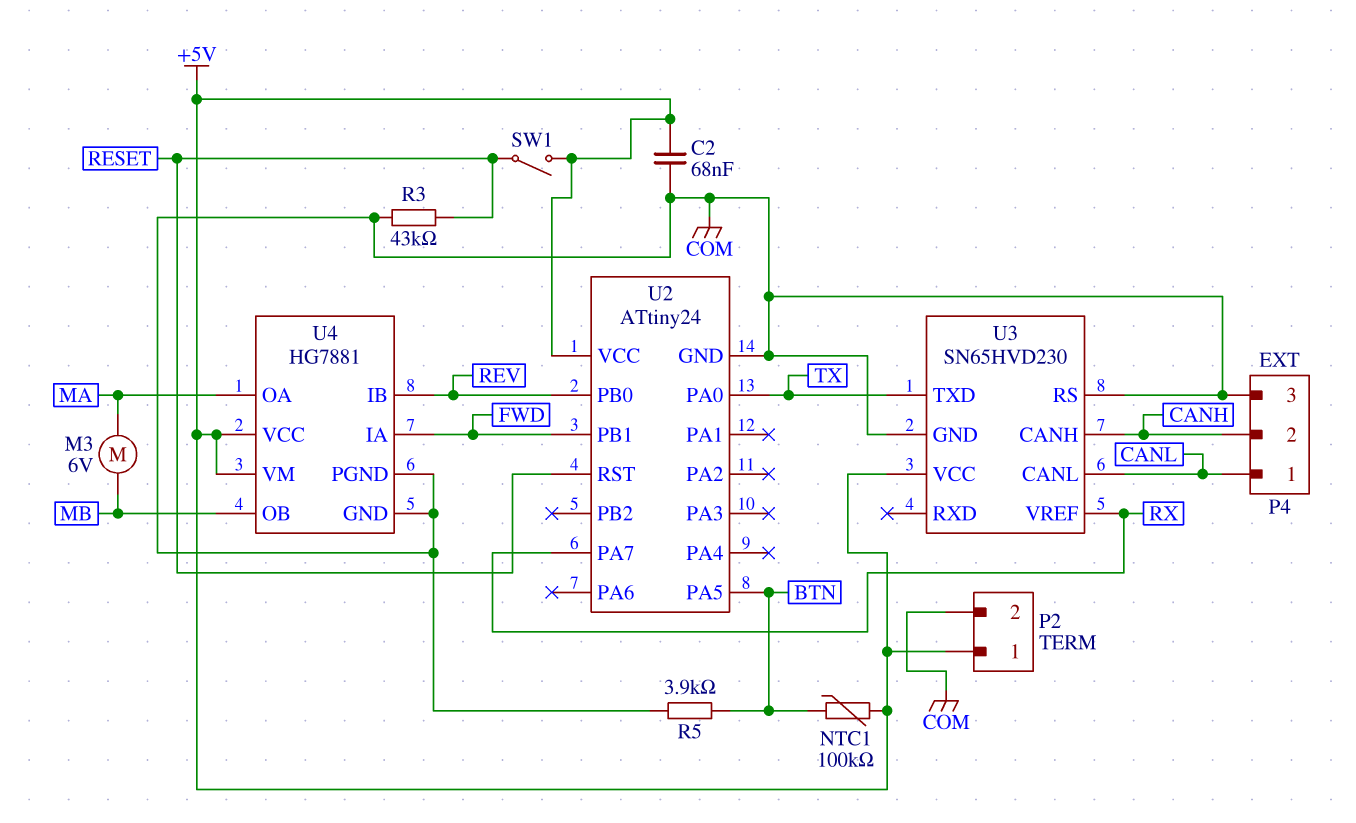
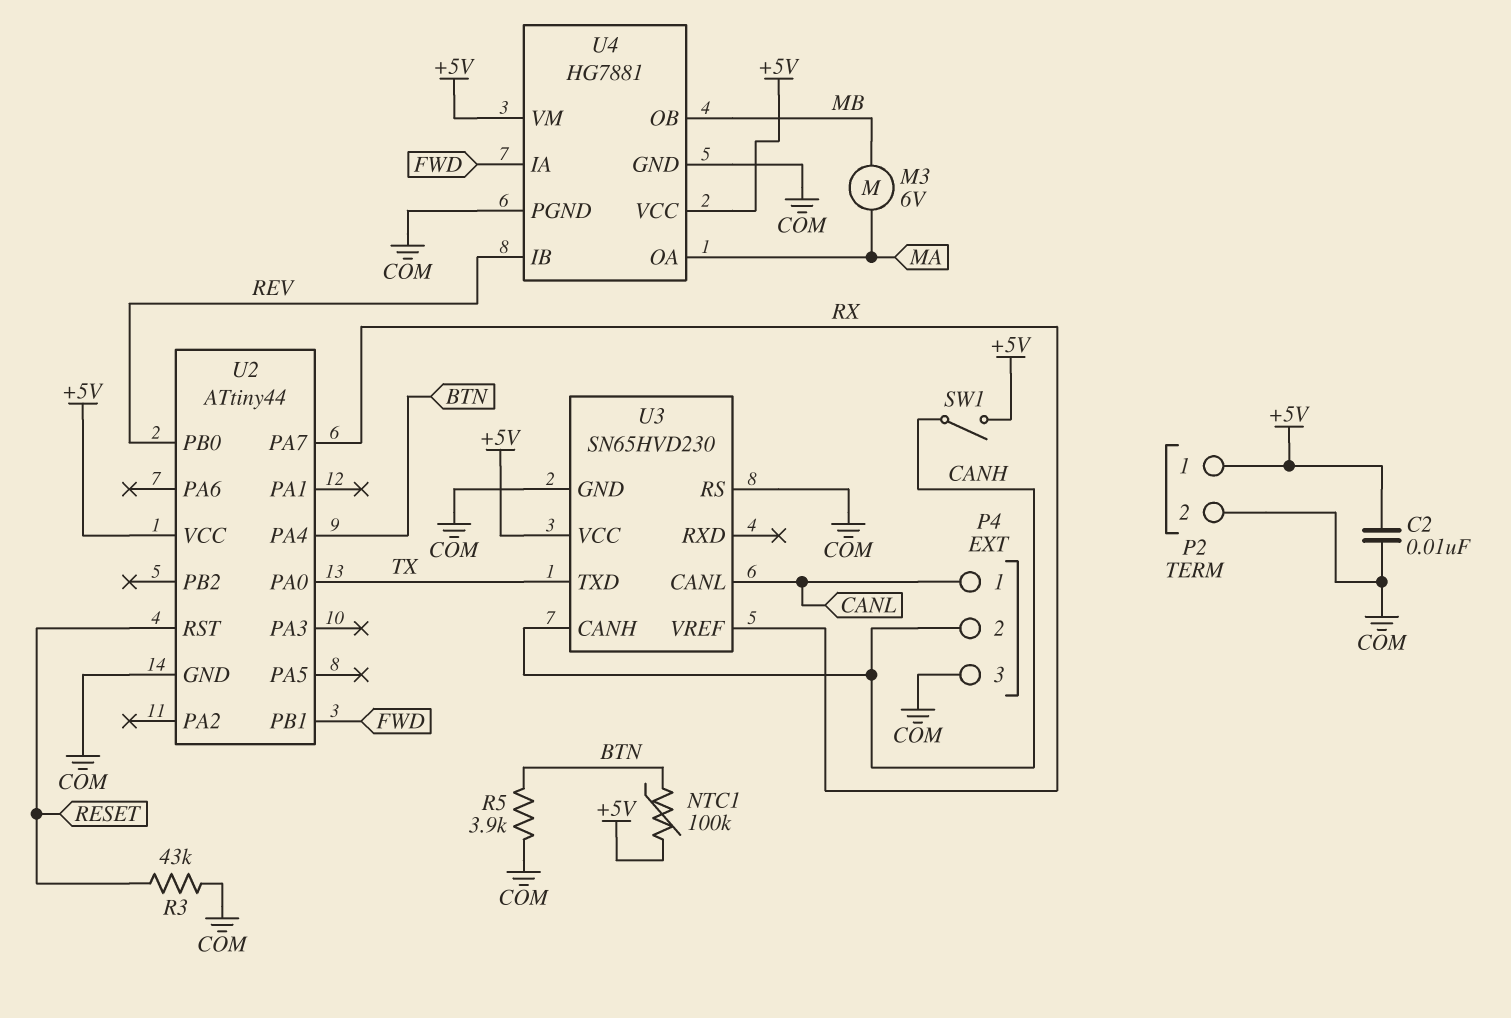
C2: 68nF (+5V, COM) -> 10nF (+5V, COM)
SW1: switch (+5V, RESET) -> switch (+5V, CANH)
U2: ATtiny24 -> ATtiny44
U2 pin PA4: none -> BTN
U2 pin PA5: BTN -> none

